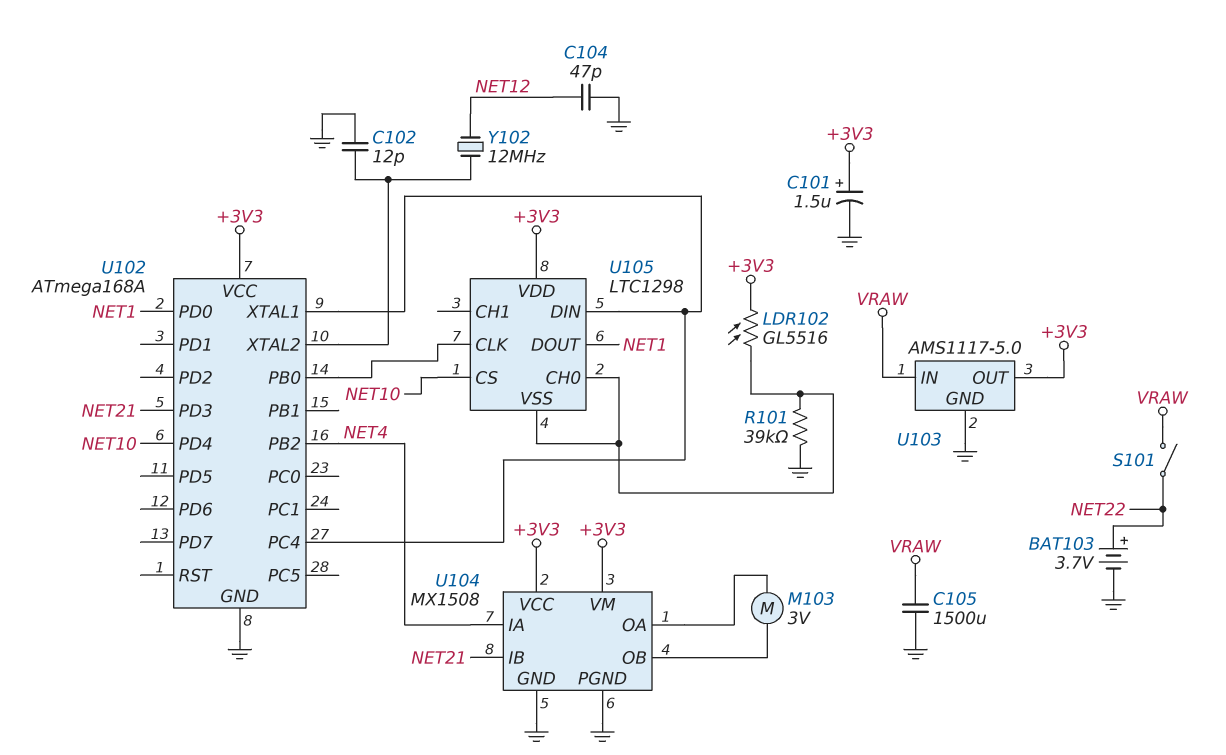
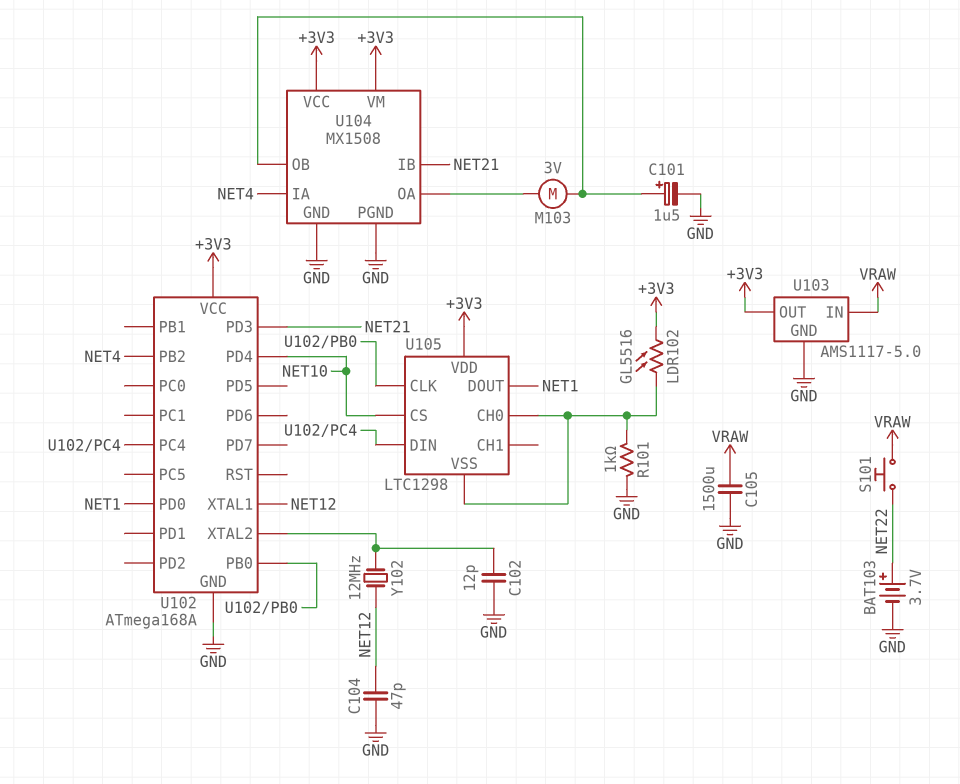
C101: 1.5uF (plus +3V3, minus GND) -> 1.5uF (plus U104/OB, minus GND)
R101: 39k (GND, U105/CH0) -> 1k (GND, U105/CH0)
S101: switch (NET22, VRAW) -> button (NET22, VRAW)
U102 pin XTAL1: U102/PC4 -> NET12

